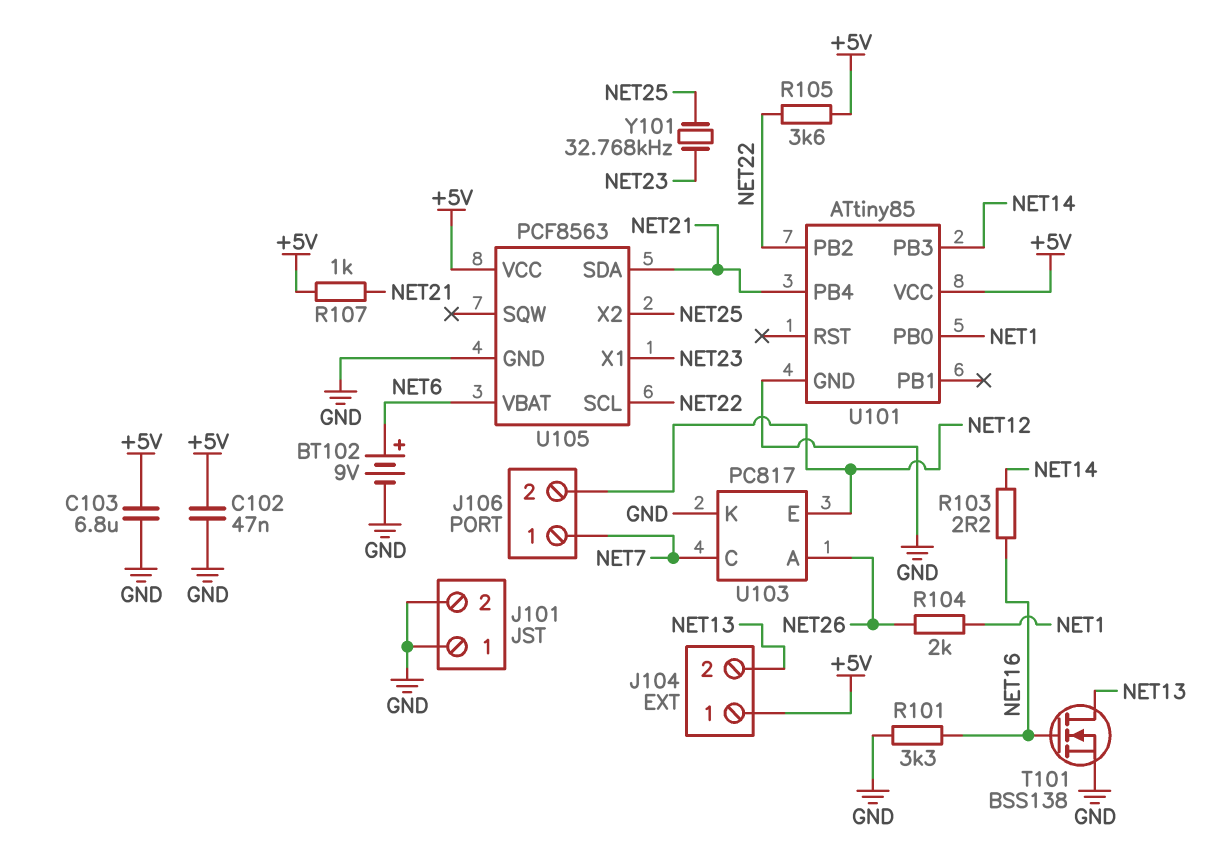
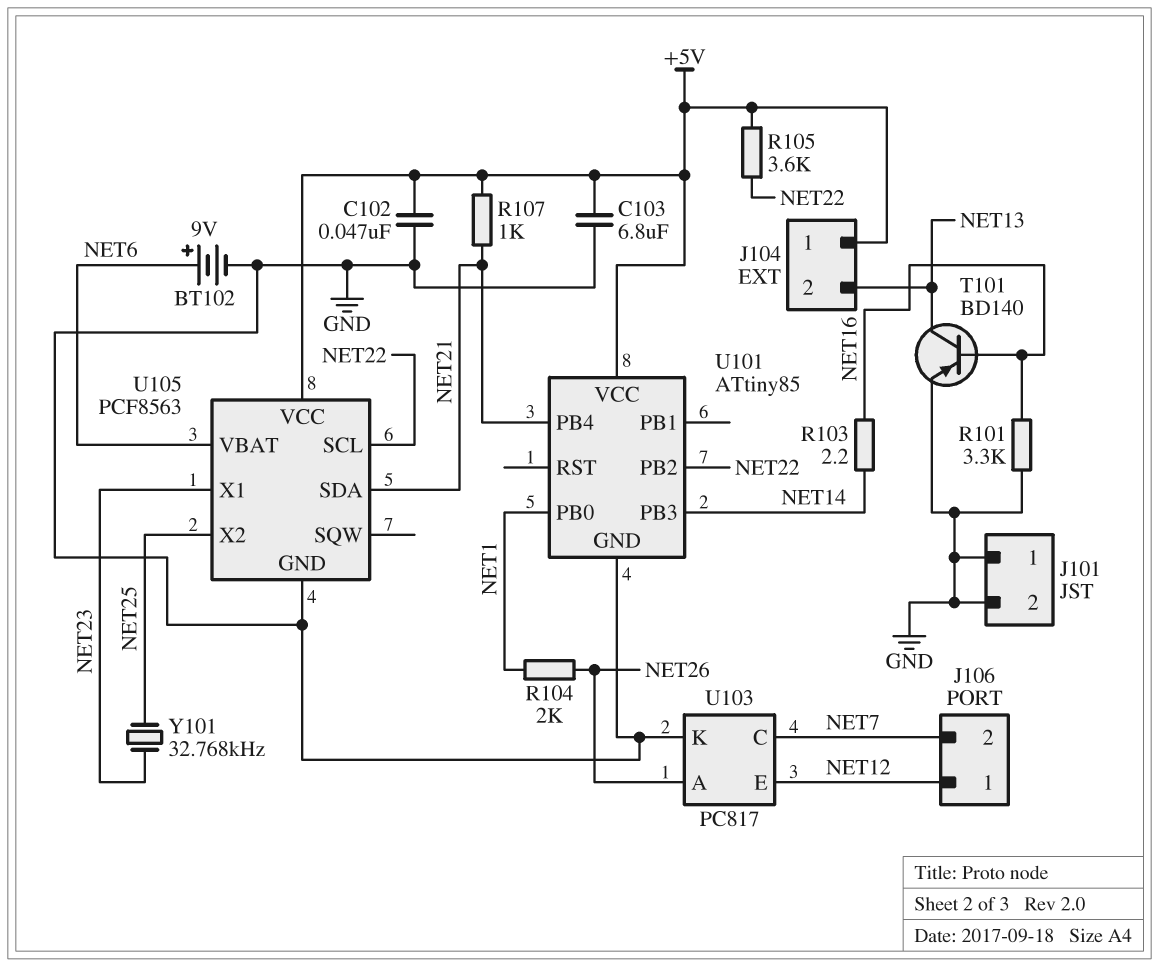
J106 pin 1: NET7 -> NET12
J106 pin 2: NET12 -> NET7
T101: NMOS BSS138 (G NET16, D NET13, S GND) -> PNP BD140 (B NET16, C NET13, E GND)

